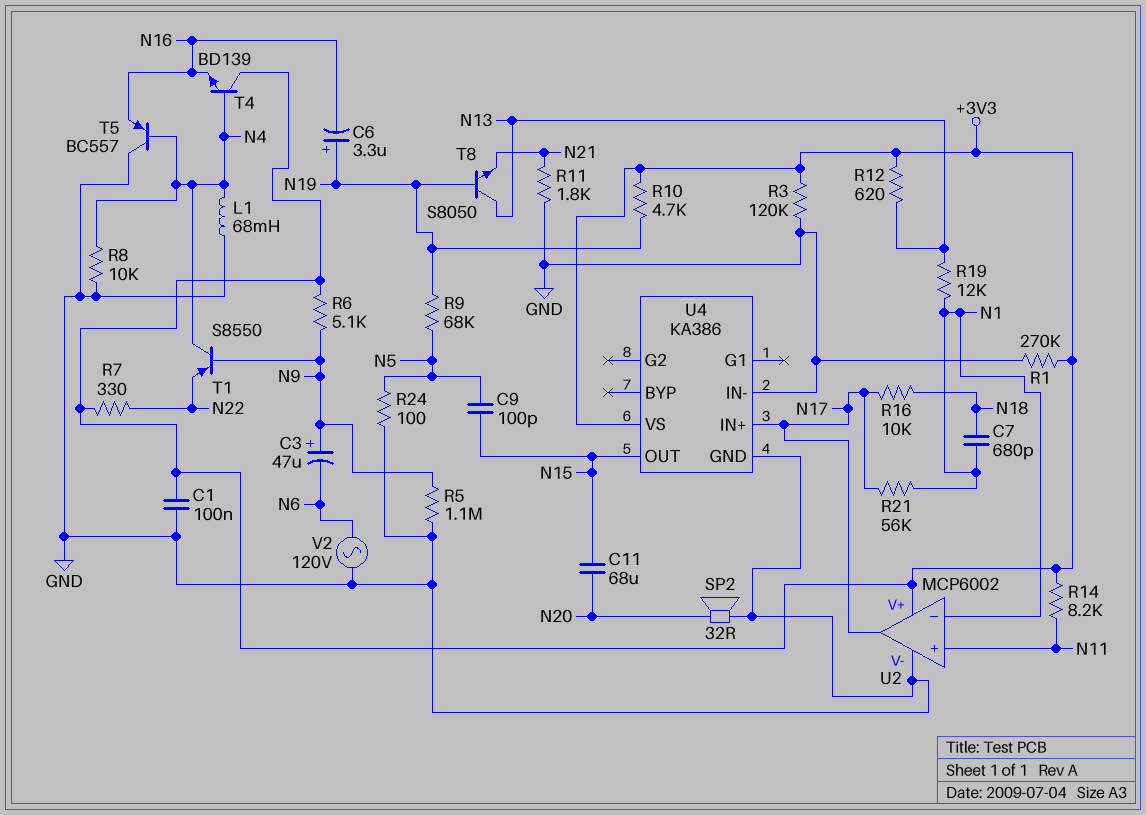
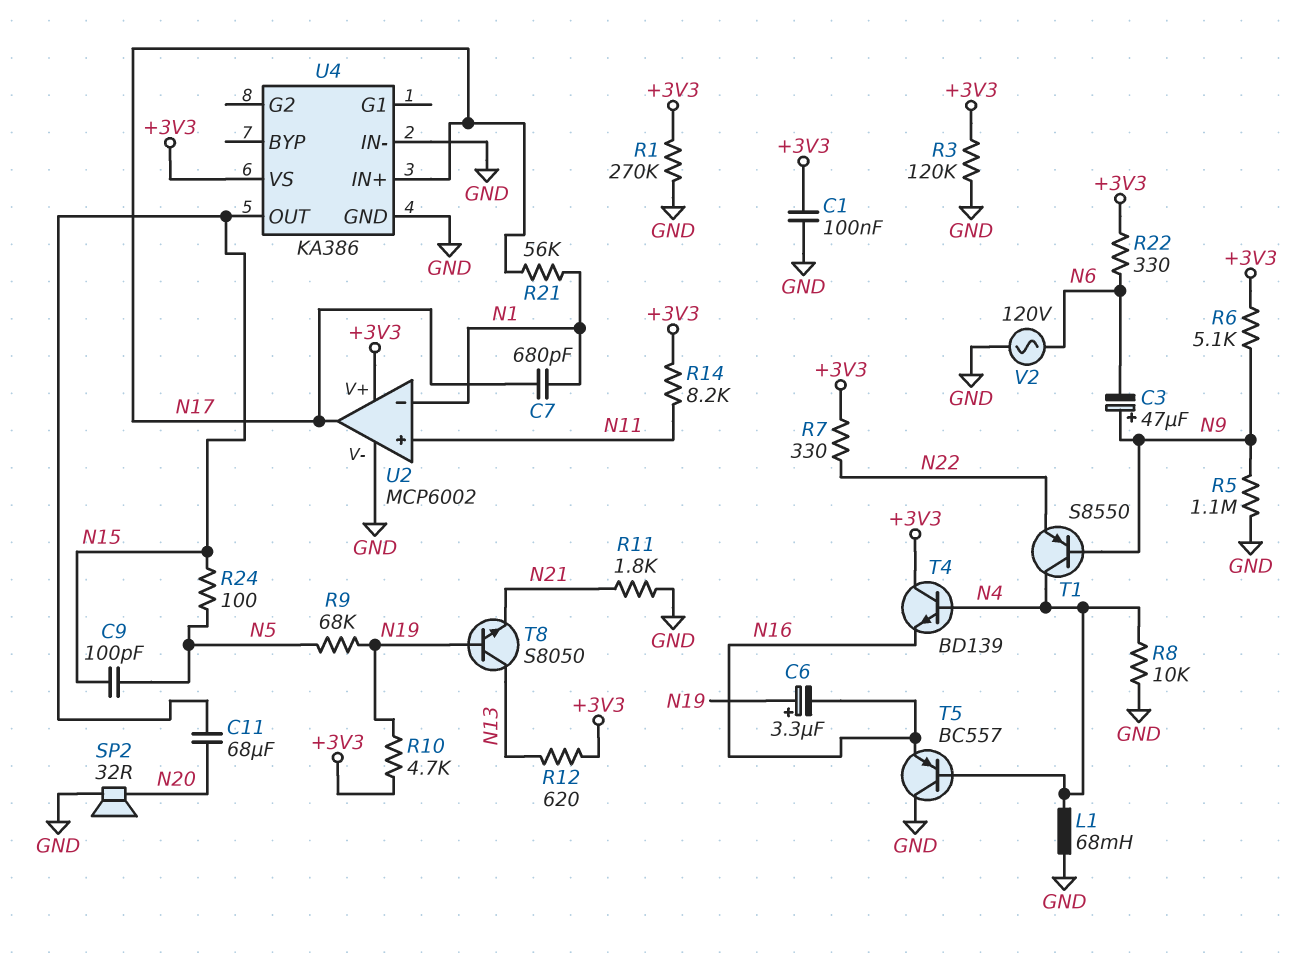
C7: 680pF (N1, N18) -> 680pF (N1, N17)
R16: 10k (N17, N18) -> none
R19: 12k (N1, N13) -> none
R22: none -> 330 (+3V3, N6)
R24: 100 (GND, N5) -> 100 (N5, N15)

